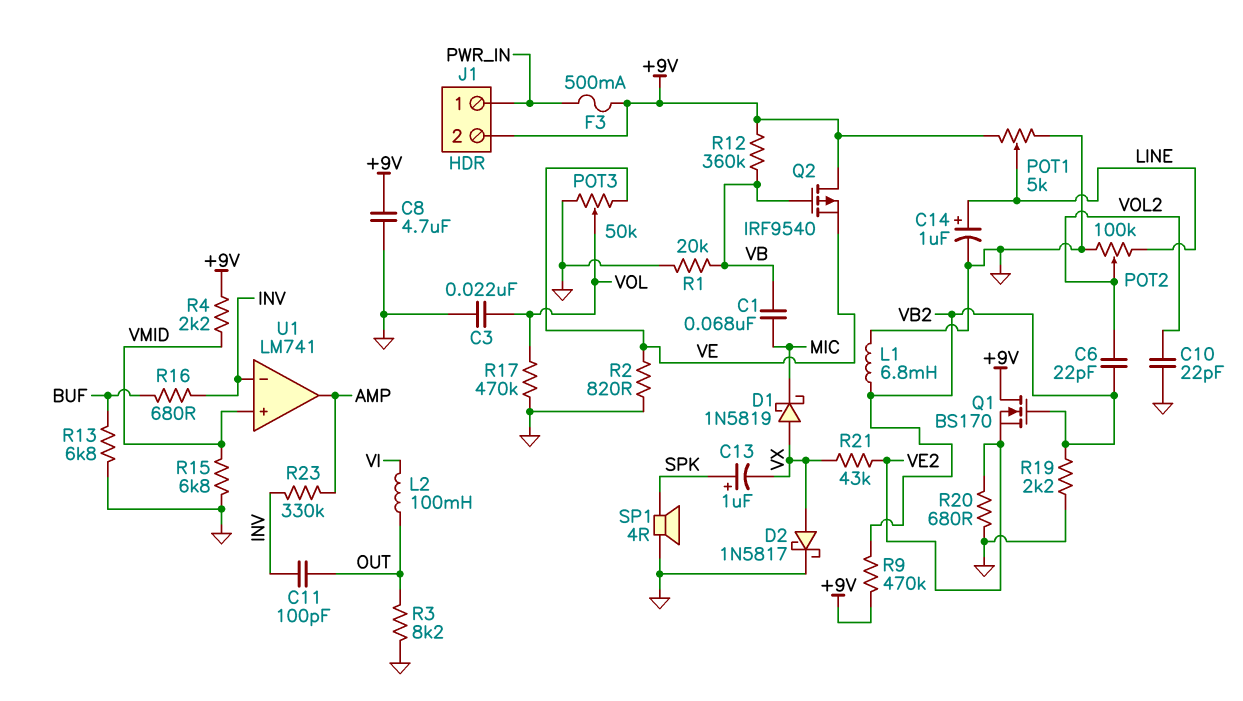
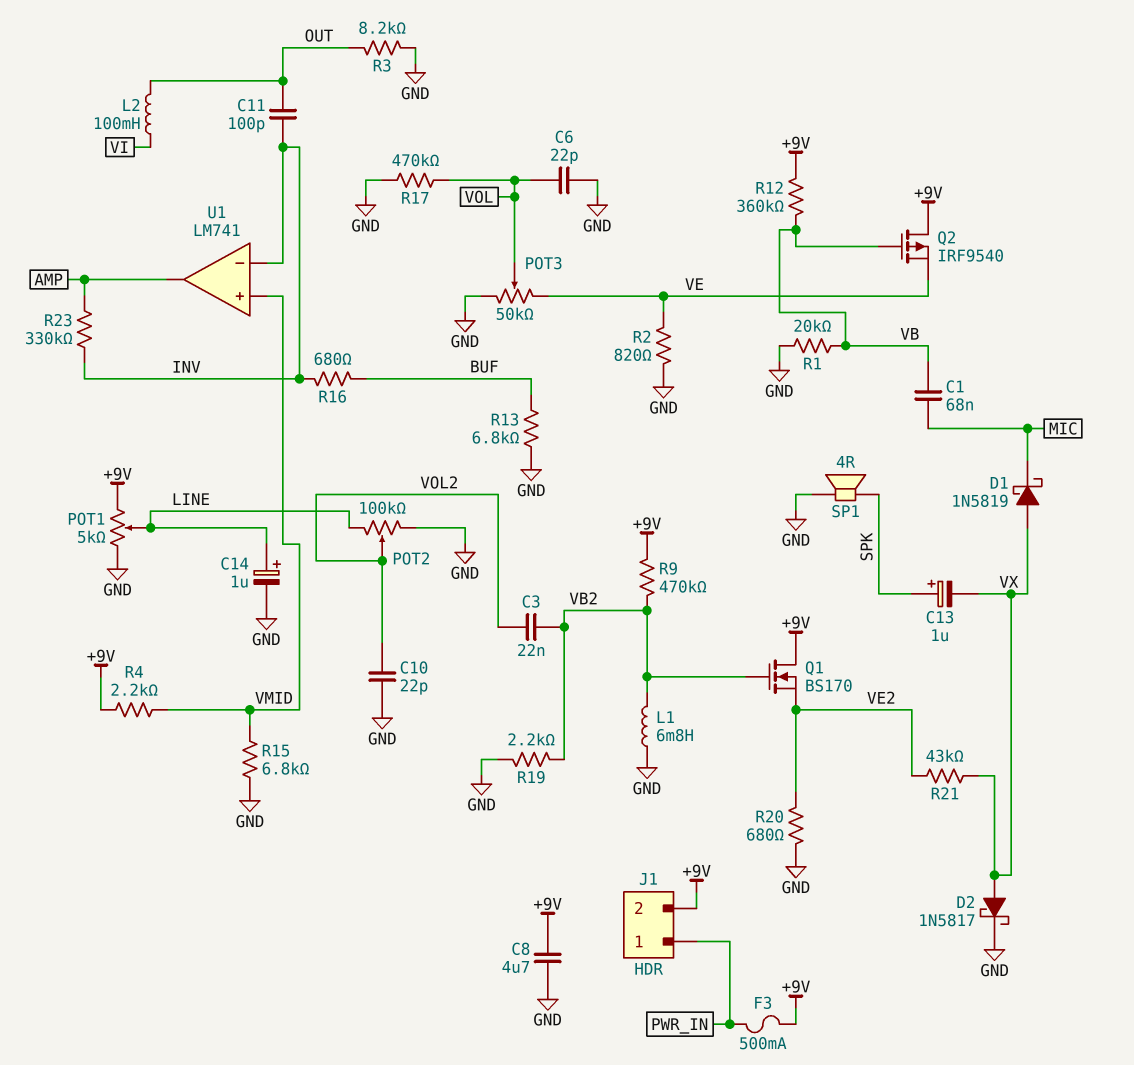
C3: 22nF (GND, VOL) -> 22nF (VB2, VOL2)
C6: 22pF (VB2, VOL2) -> 22pF (GND, VOL)

